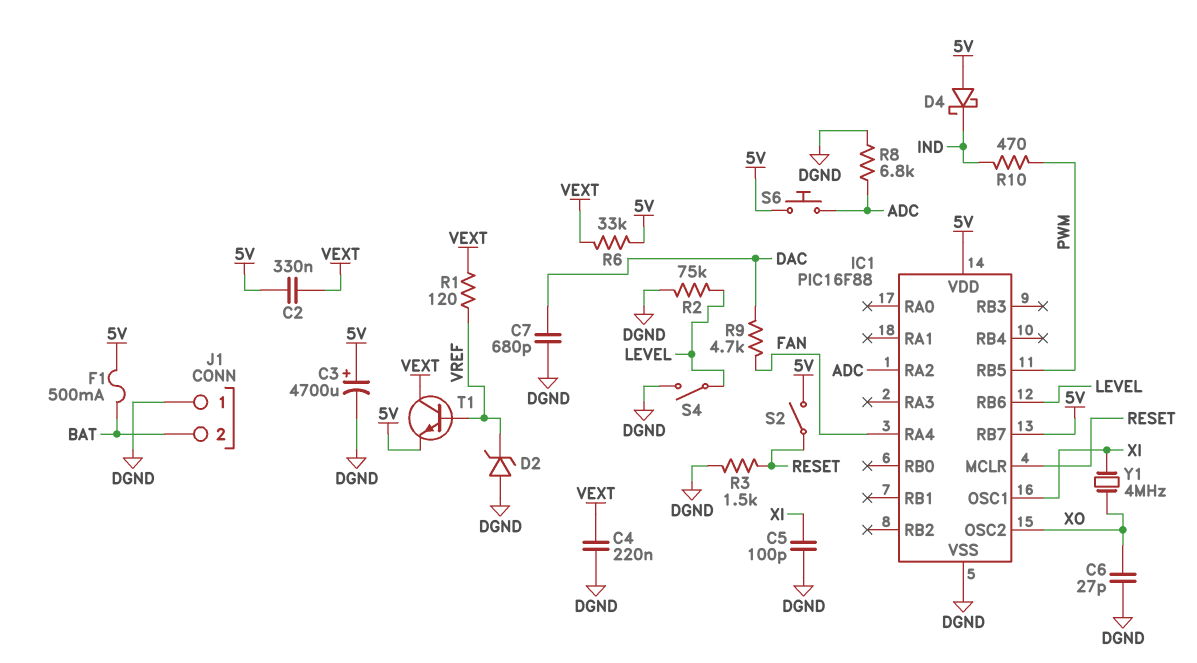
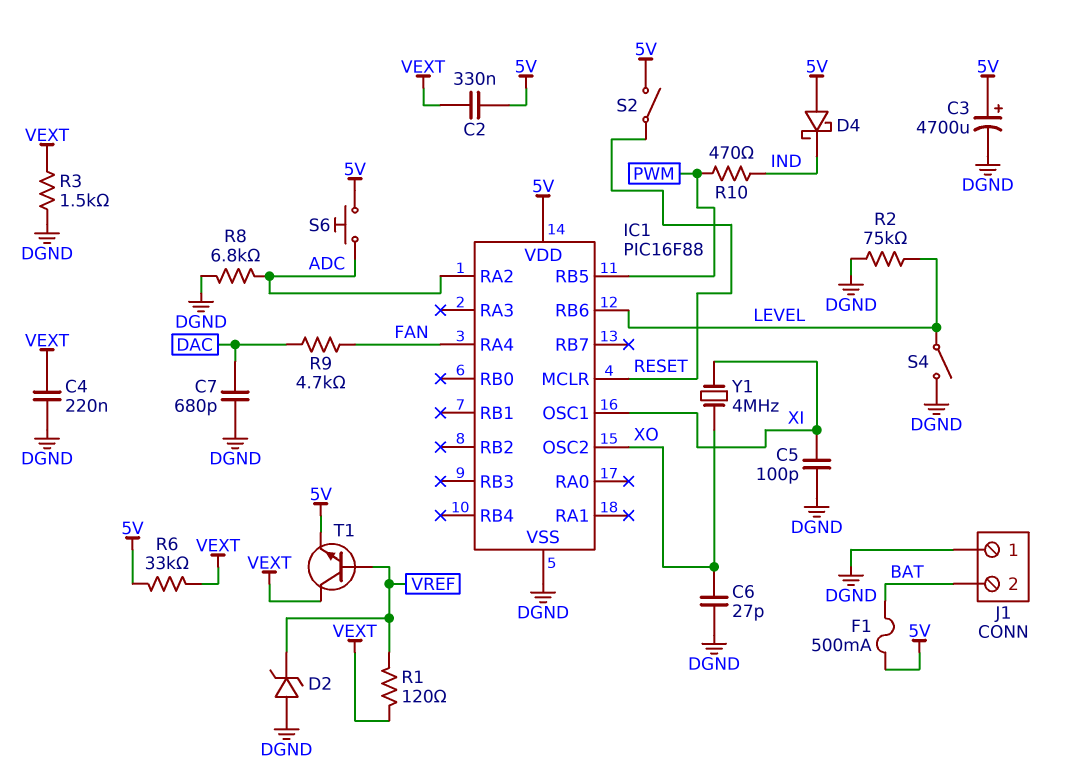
IC1 pin RB7: 5V -> none
R3: 1.5k (DGND, RESET) -> 1.5k (DGND, VEXT)

